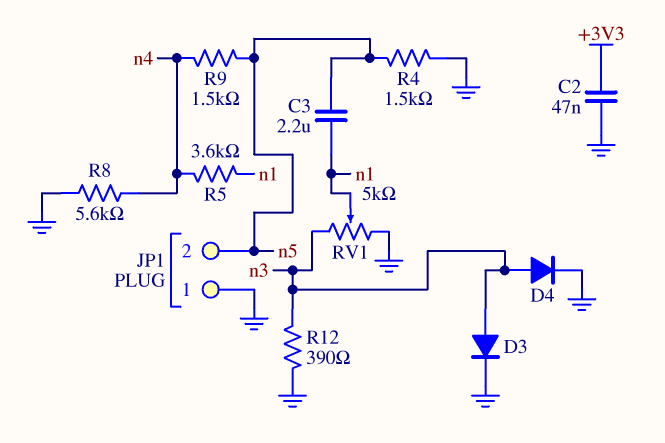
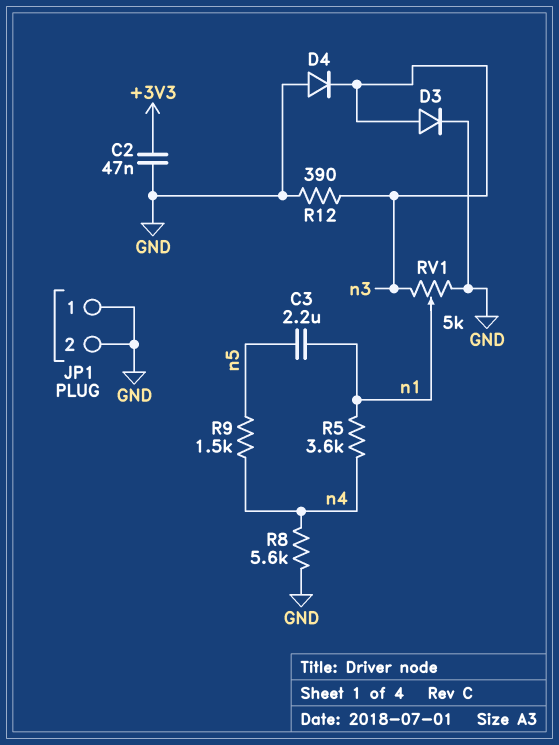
D4: diode (A n3, K GND) -> diode (A GND, K n3)
JP1 pin 2: n5 -> GND
R4: 1.5k (GND, n5) -> none

